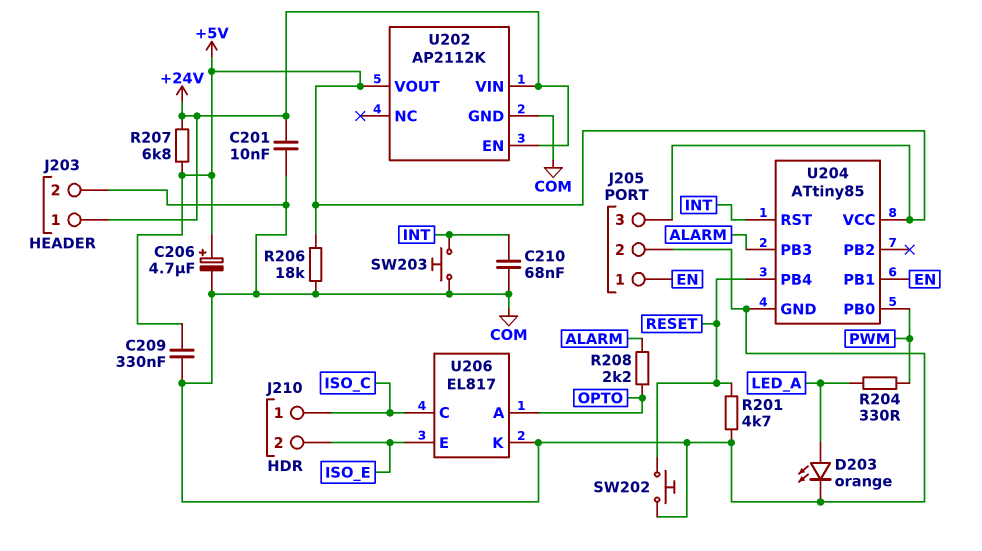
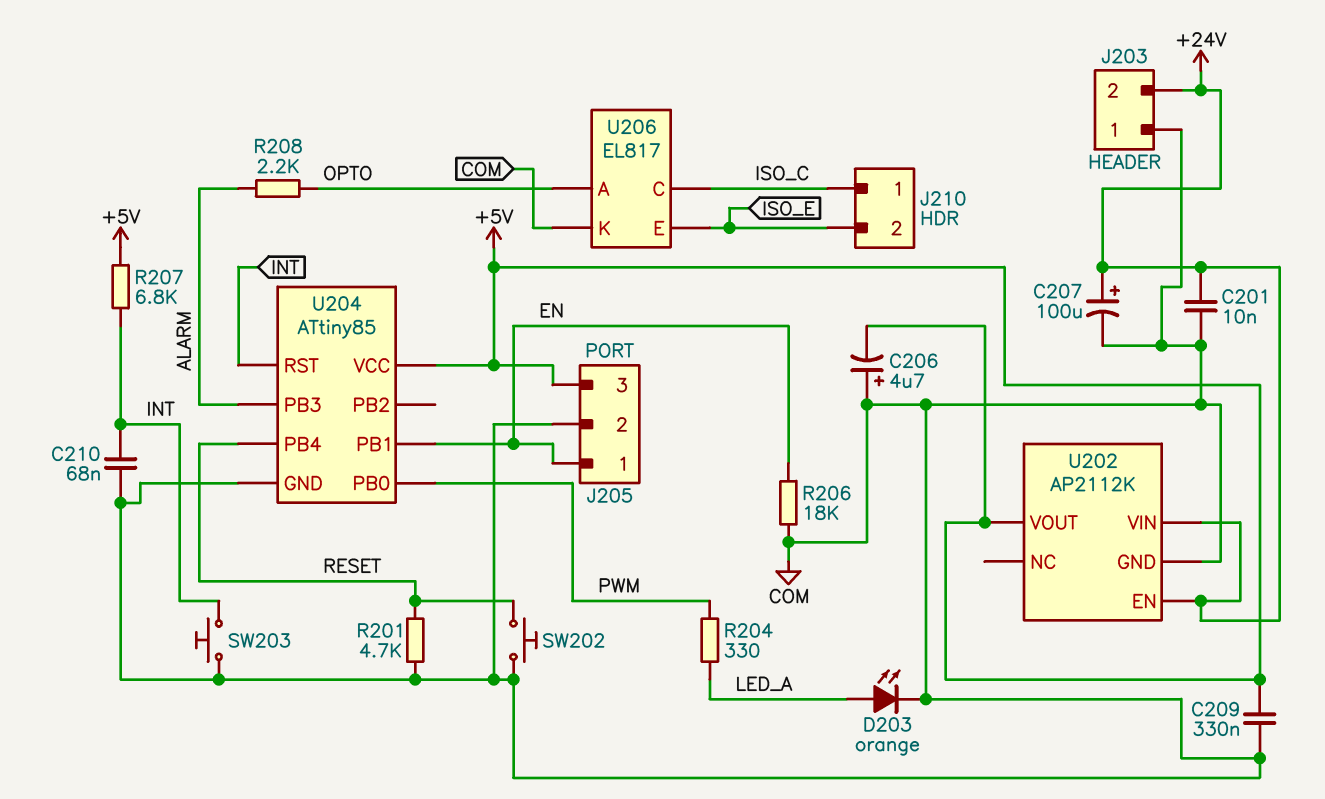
C206: 4.7uF (plus +5V, minus COM) -> 4.7uF (plus COM, minus +5V)
C207: none -> 100uF (plus +24V, minus COM)
J203 pin 1: +24V -> COM
J203 pin 2: COM -> +24V
R206: 18k (+5V, COM) -> 18k (COM, EN)
R207: 6.8k (+5V, +24V) -> 6.8k (+5V, INT)

